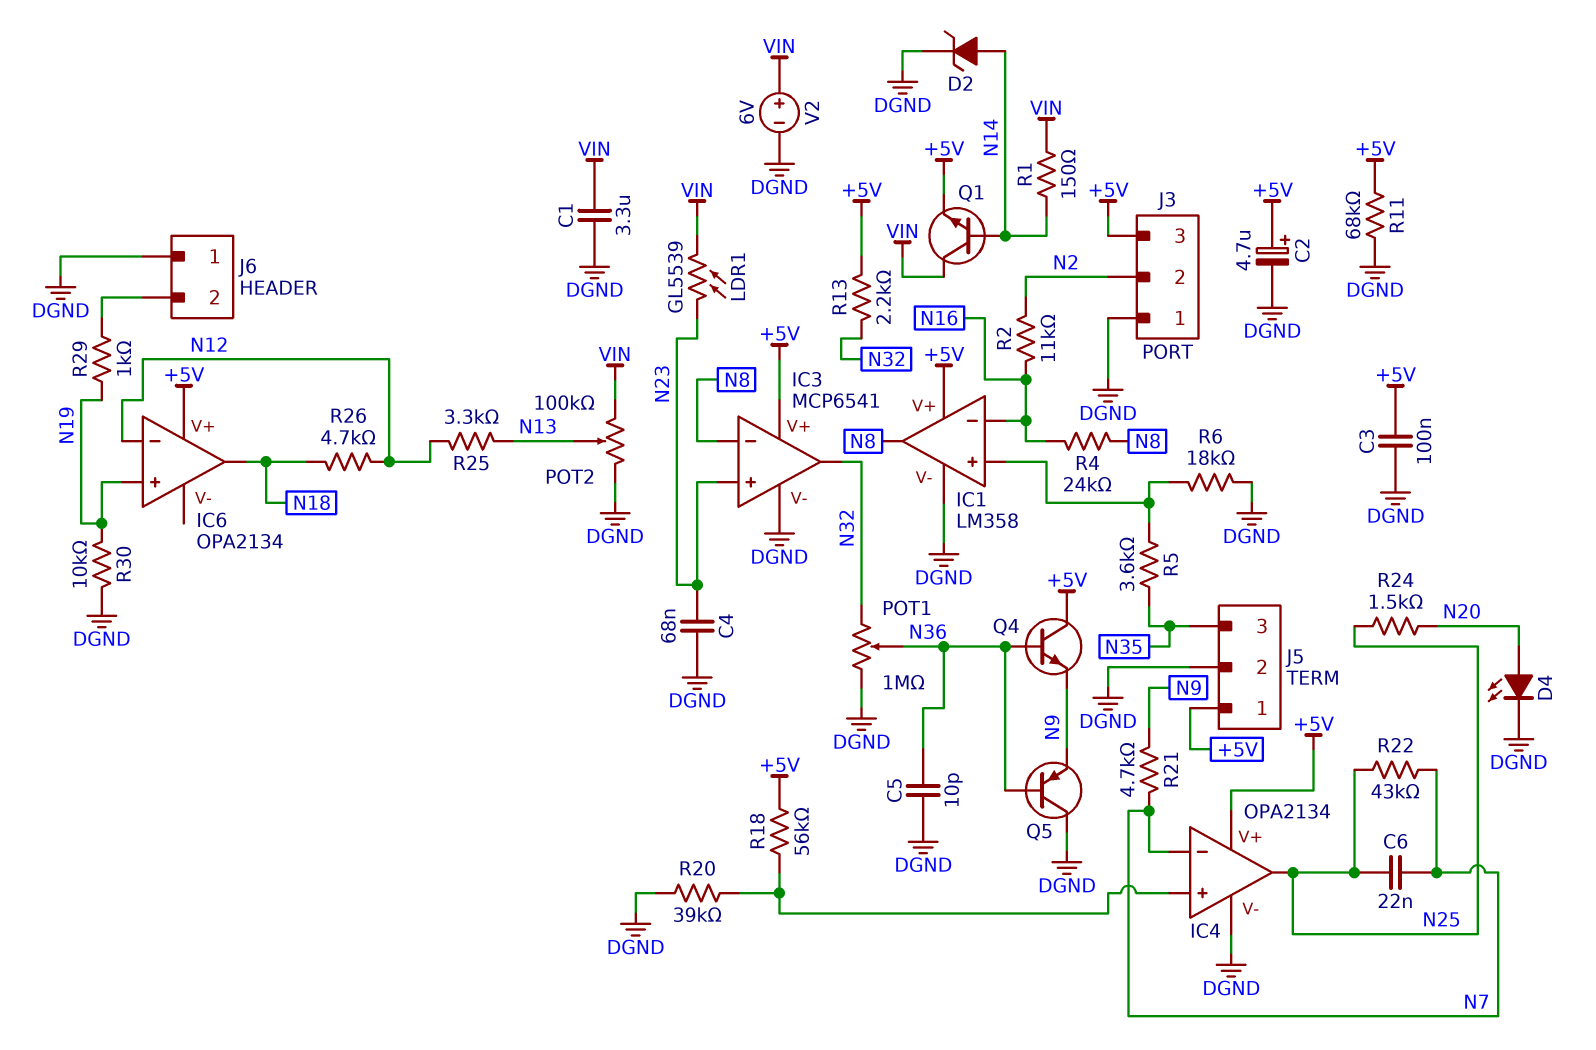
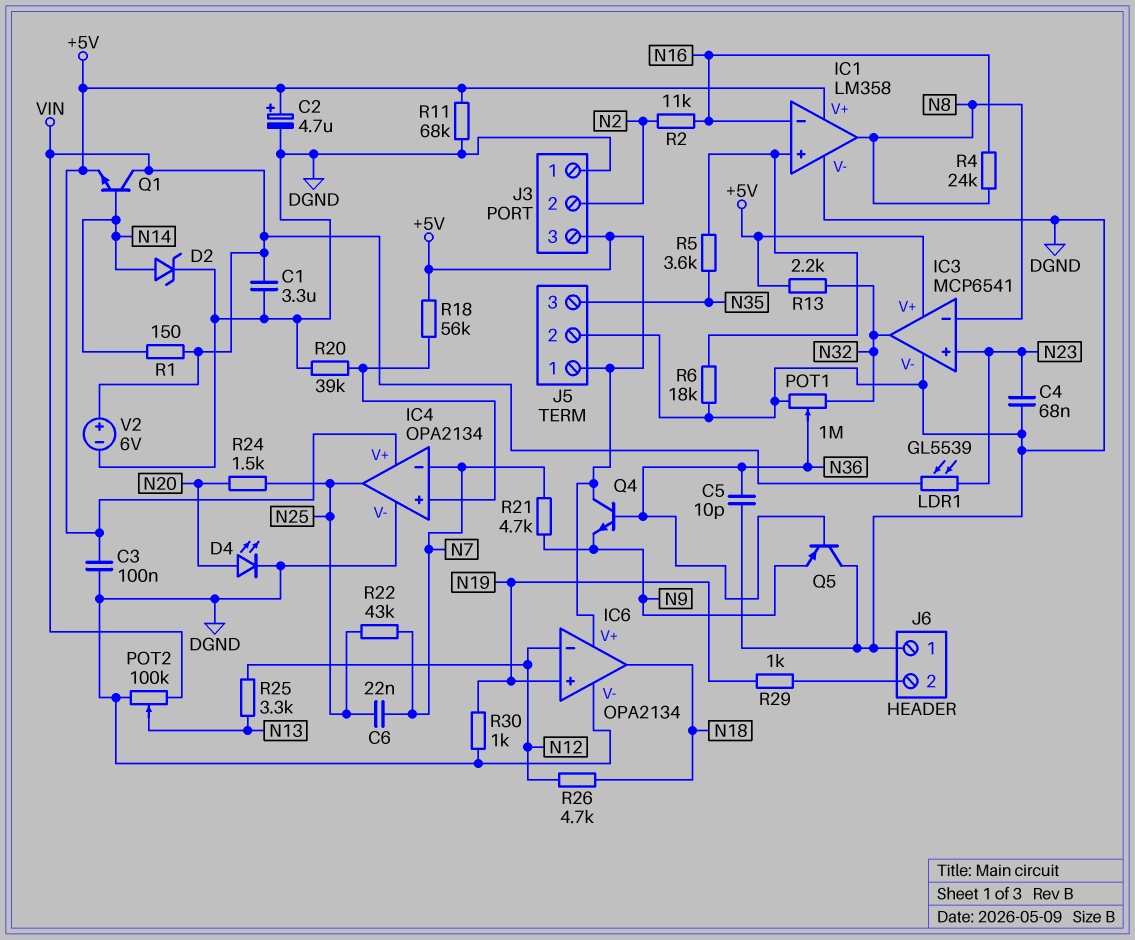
IC6 pin V-: none -> DGND
R30: 10k (DGND, N19) -> 1k (DGND, N19)

